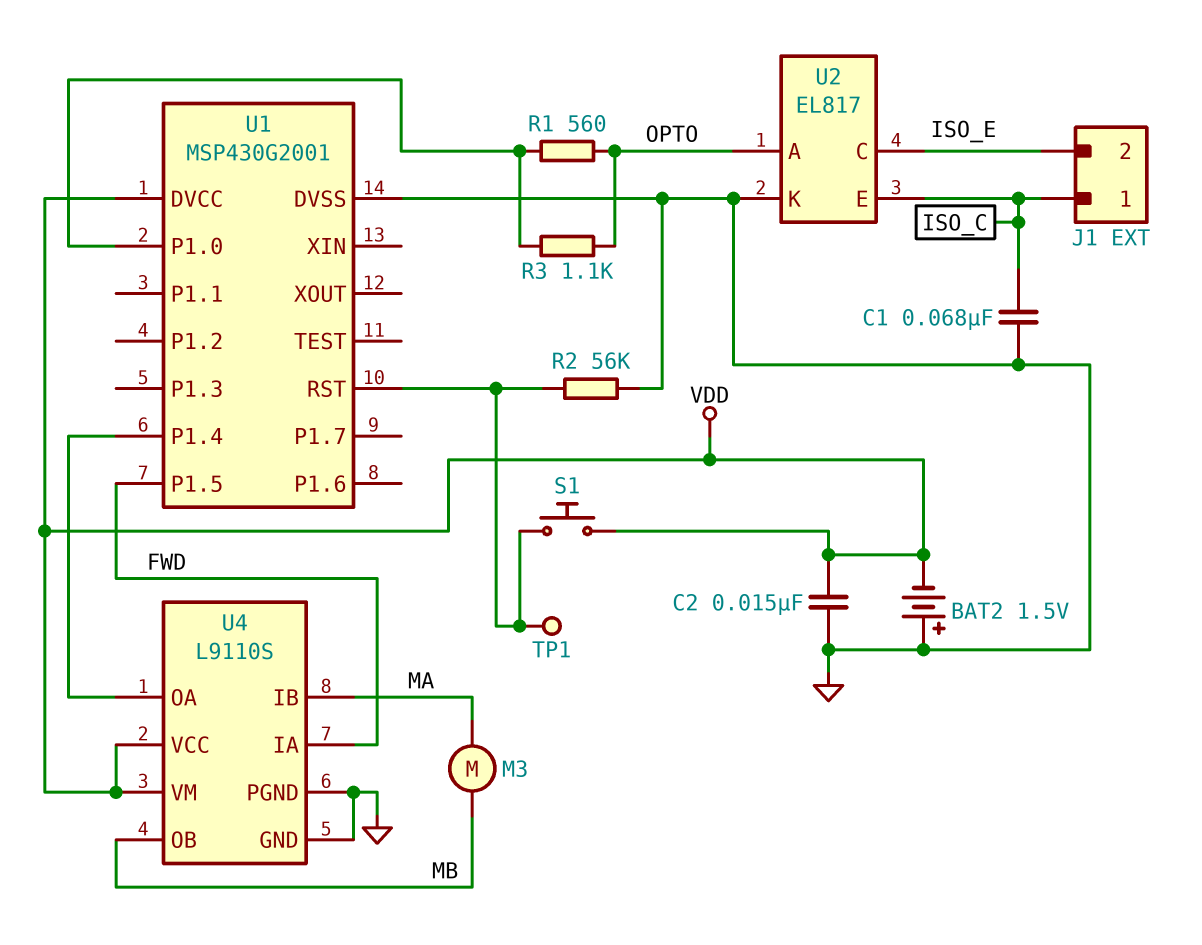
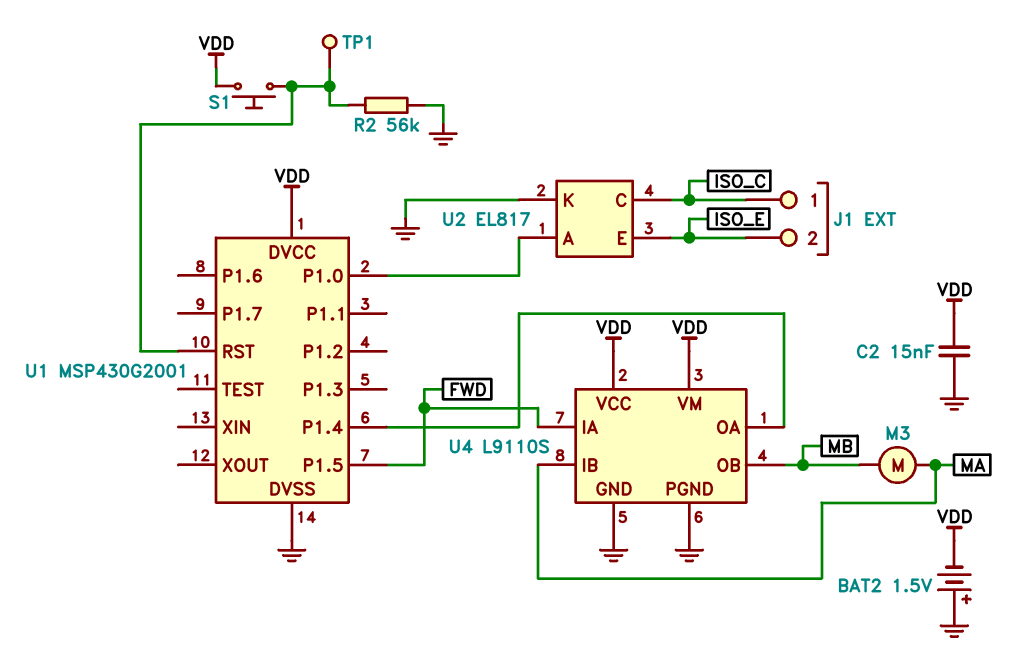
C1: 68nF (GND, ISO_C) -> none
R1: 560 (OPTO, U1/P1.0) -> none
R3: 1.1k (OPTO, U1/P1.0) -> none
U2 pin A: OPTO -> U1/P1.0
U2 pin C: ISO_E -> ISO_C
U2 pin E: ISO_C -> ISO_E

